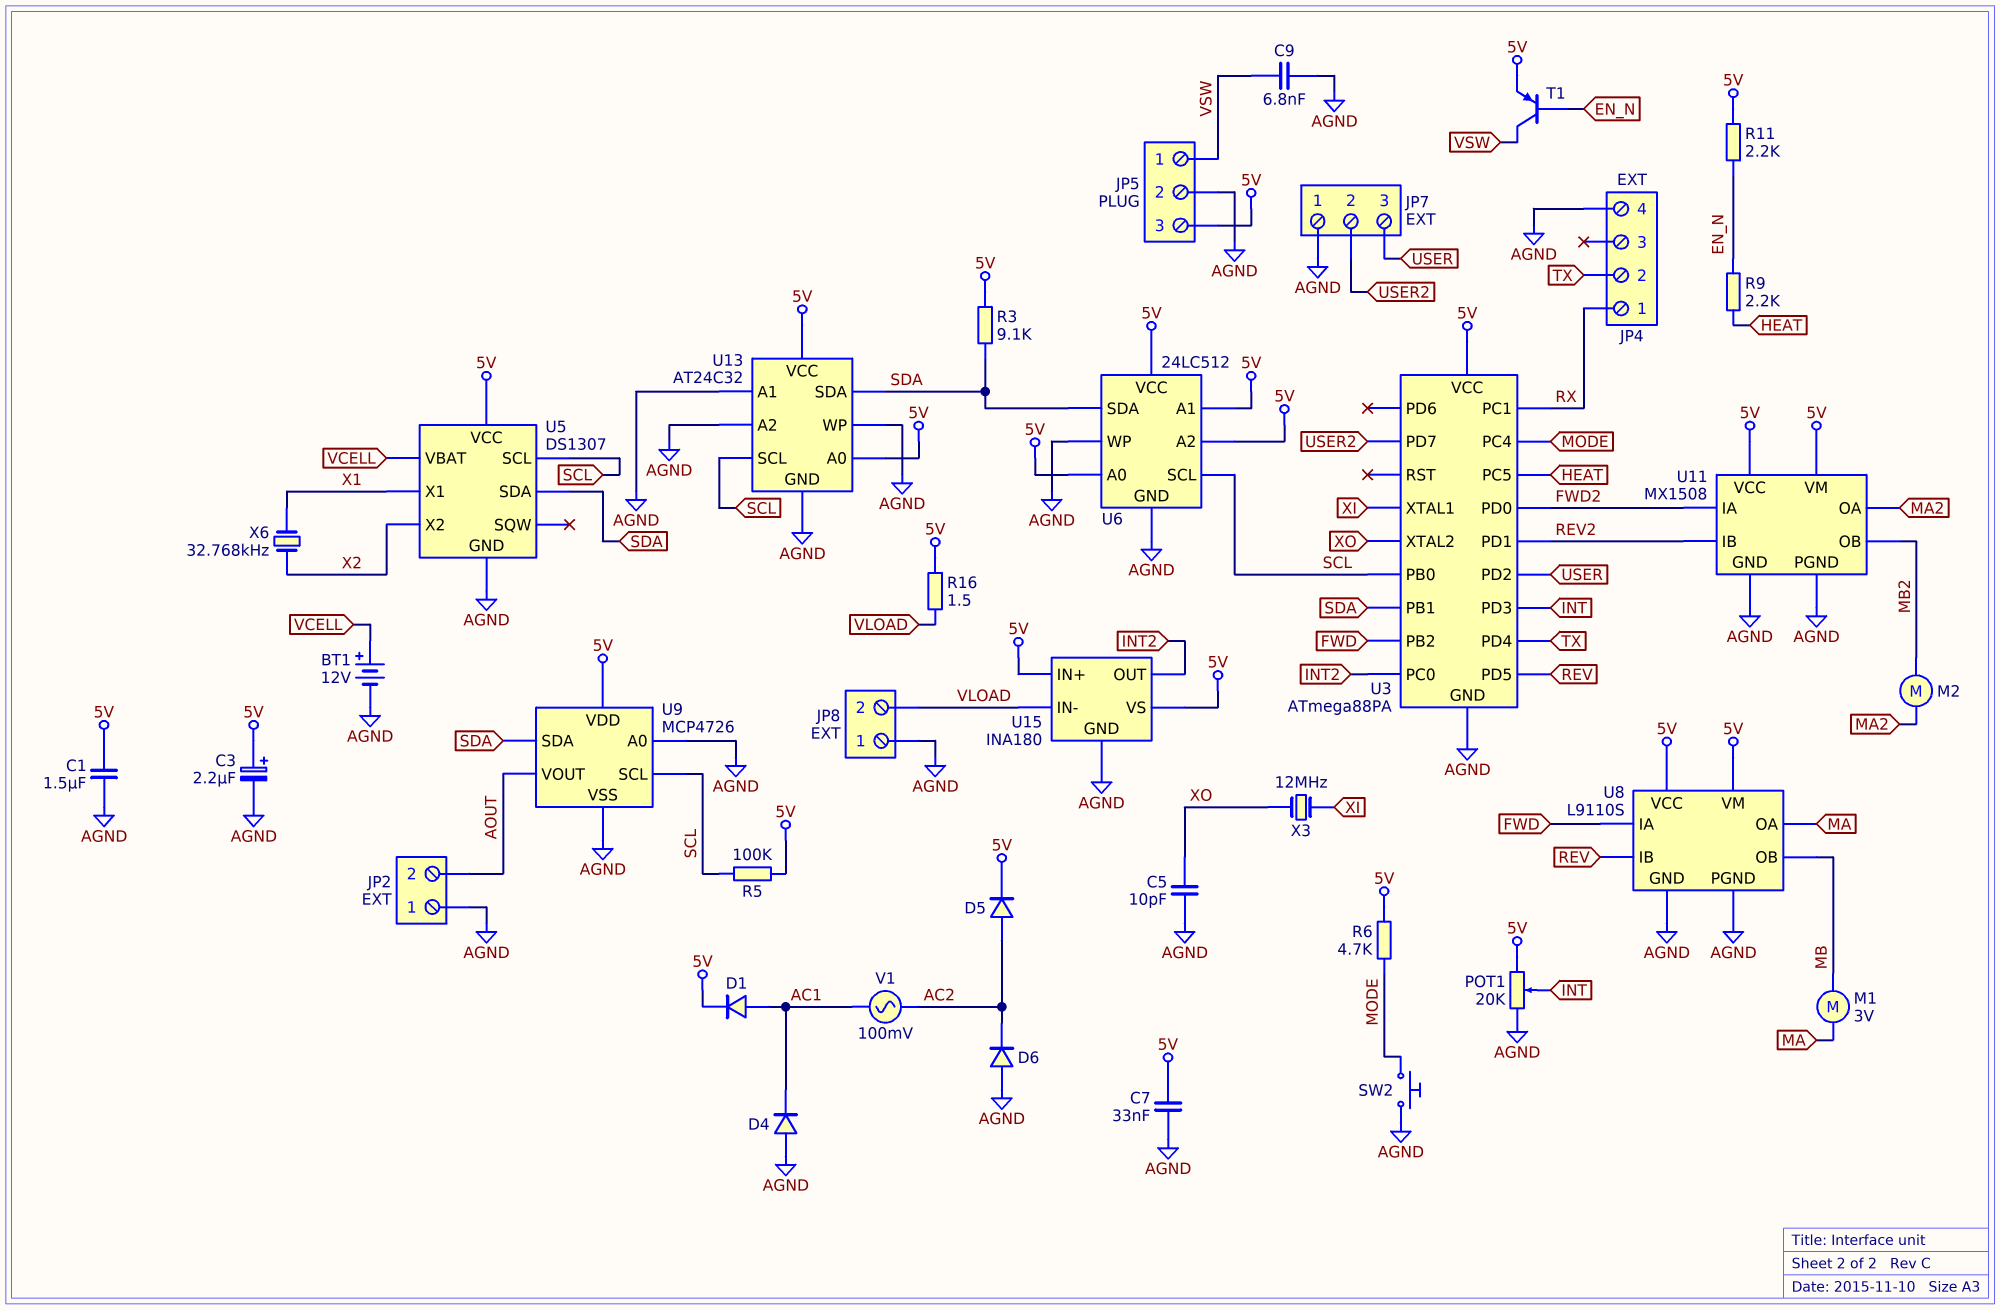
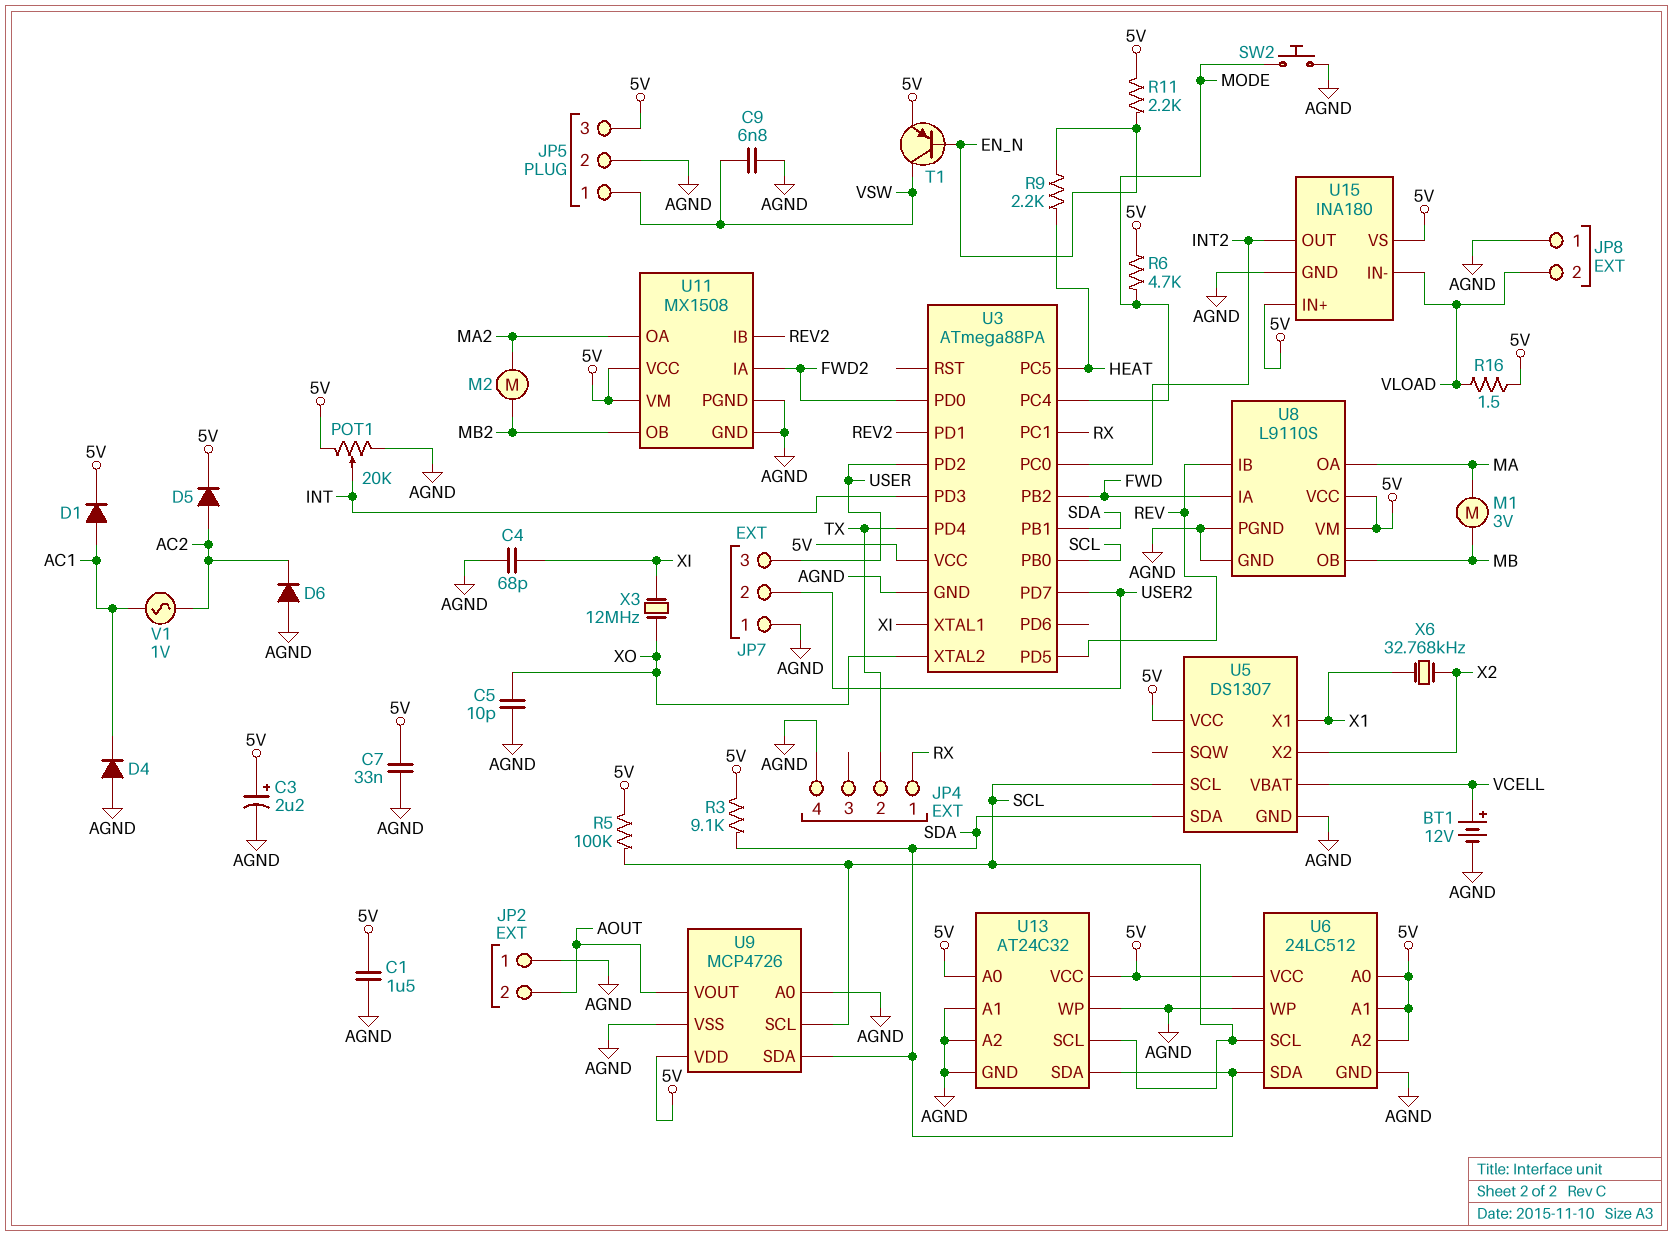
C4: none -> 68pF (AGND, XI)
V1: AC 100mV (AC1, AC2) -> AC 1V (AC1, AC2)

